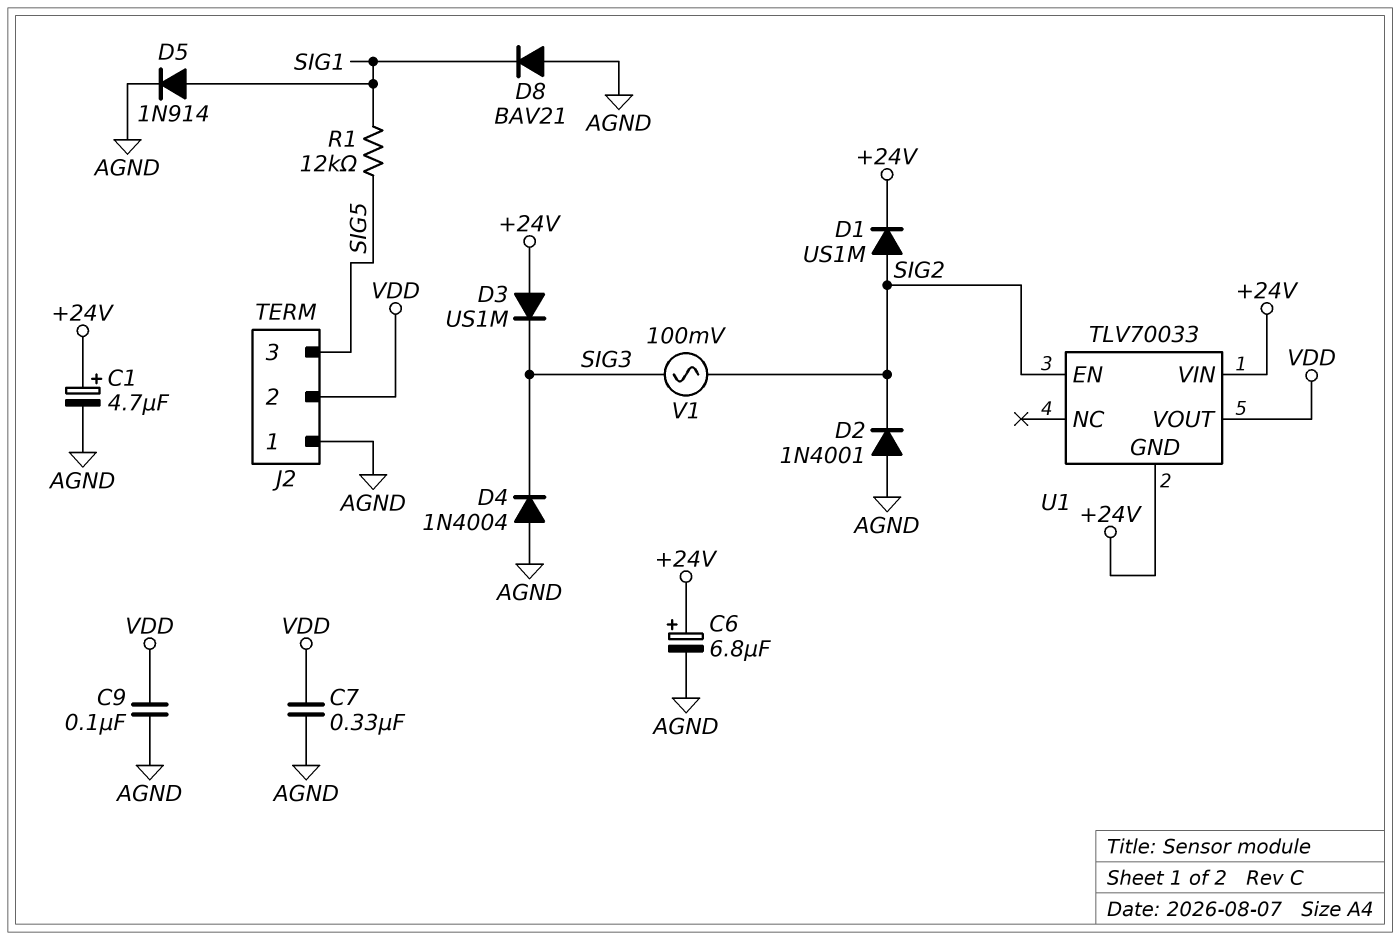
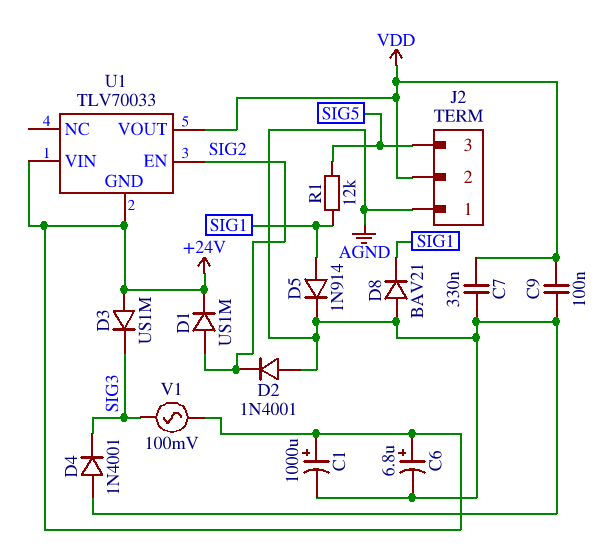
C1: 4.7uF (plus +24V, minus AGND) -> 1000uF (plus +24V, minus AGND)
D4: diode 1N4004 (A AGND, K SIG3) -> diode 1N4001 (A AGND, K SIG3)
V1: AC 100mV (SIG2, SIG3) -> AC 100mV (+24V, SIG3)

